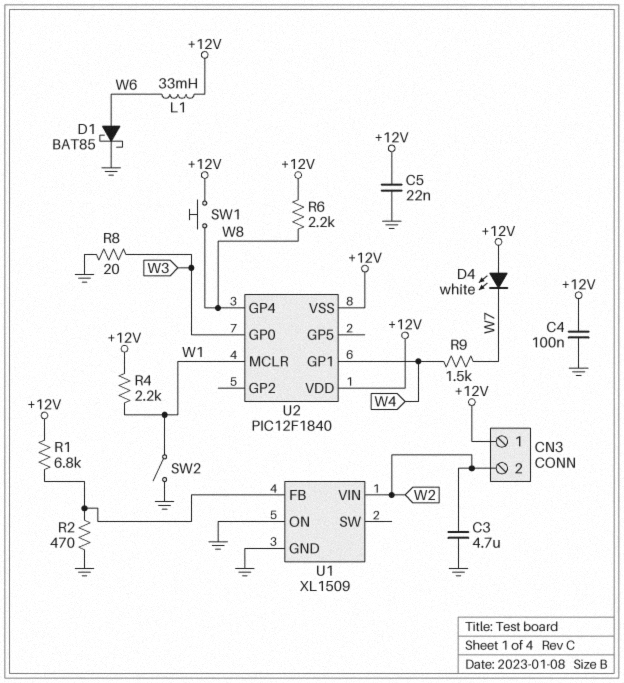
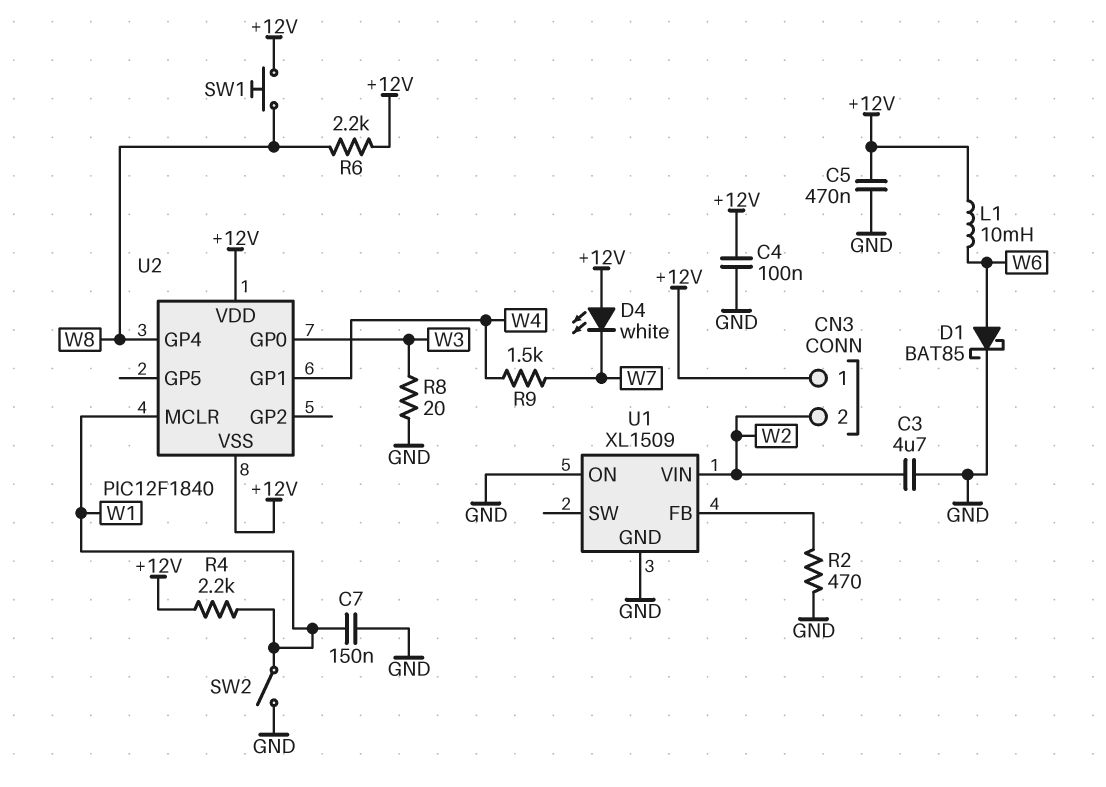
C5: 22nF (+12V, GND) -> 470nF (+12V, GND)
C7: none -> 150nF (GND, W1)
L1: 33mH (+12V, W6) -> 10mH (+12V, W6)
R1: 6.8k (+12V, U1/FB) -> none

